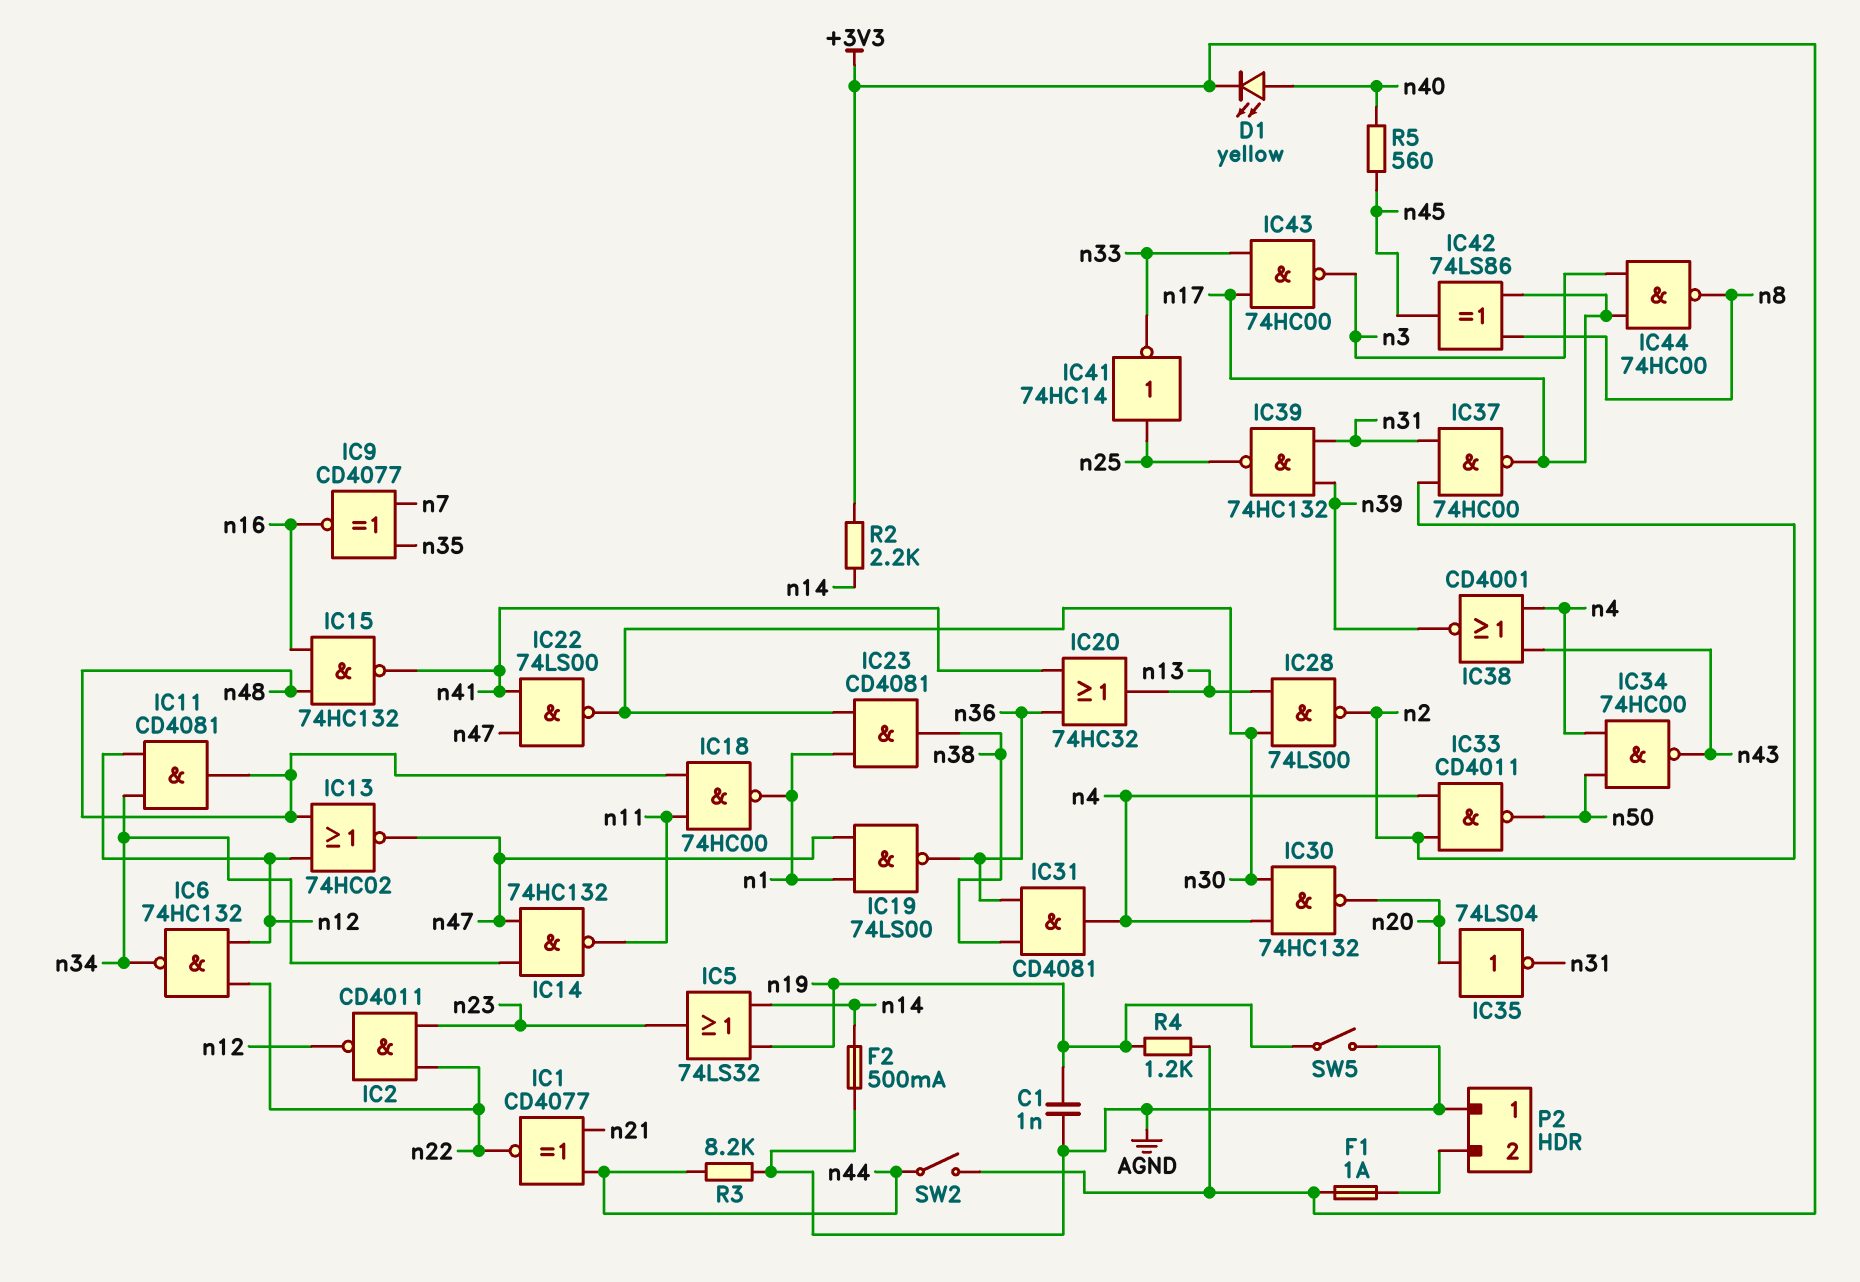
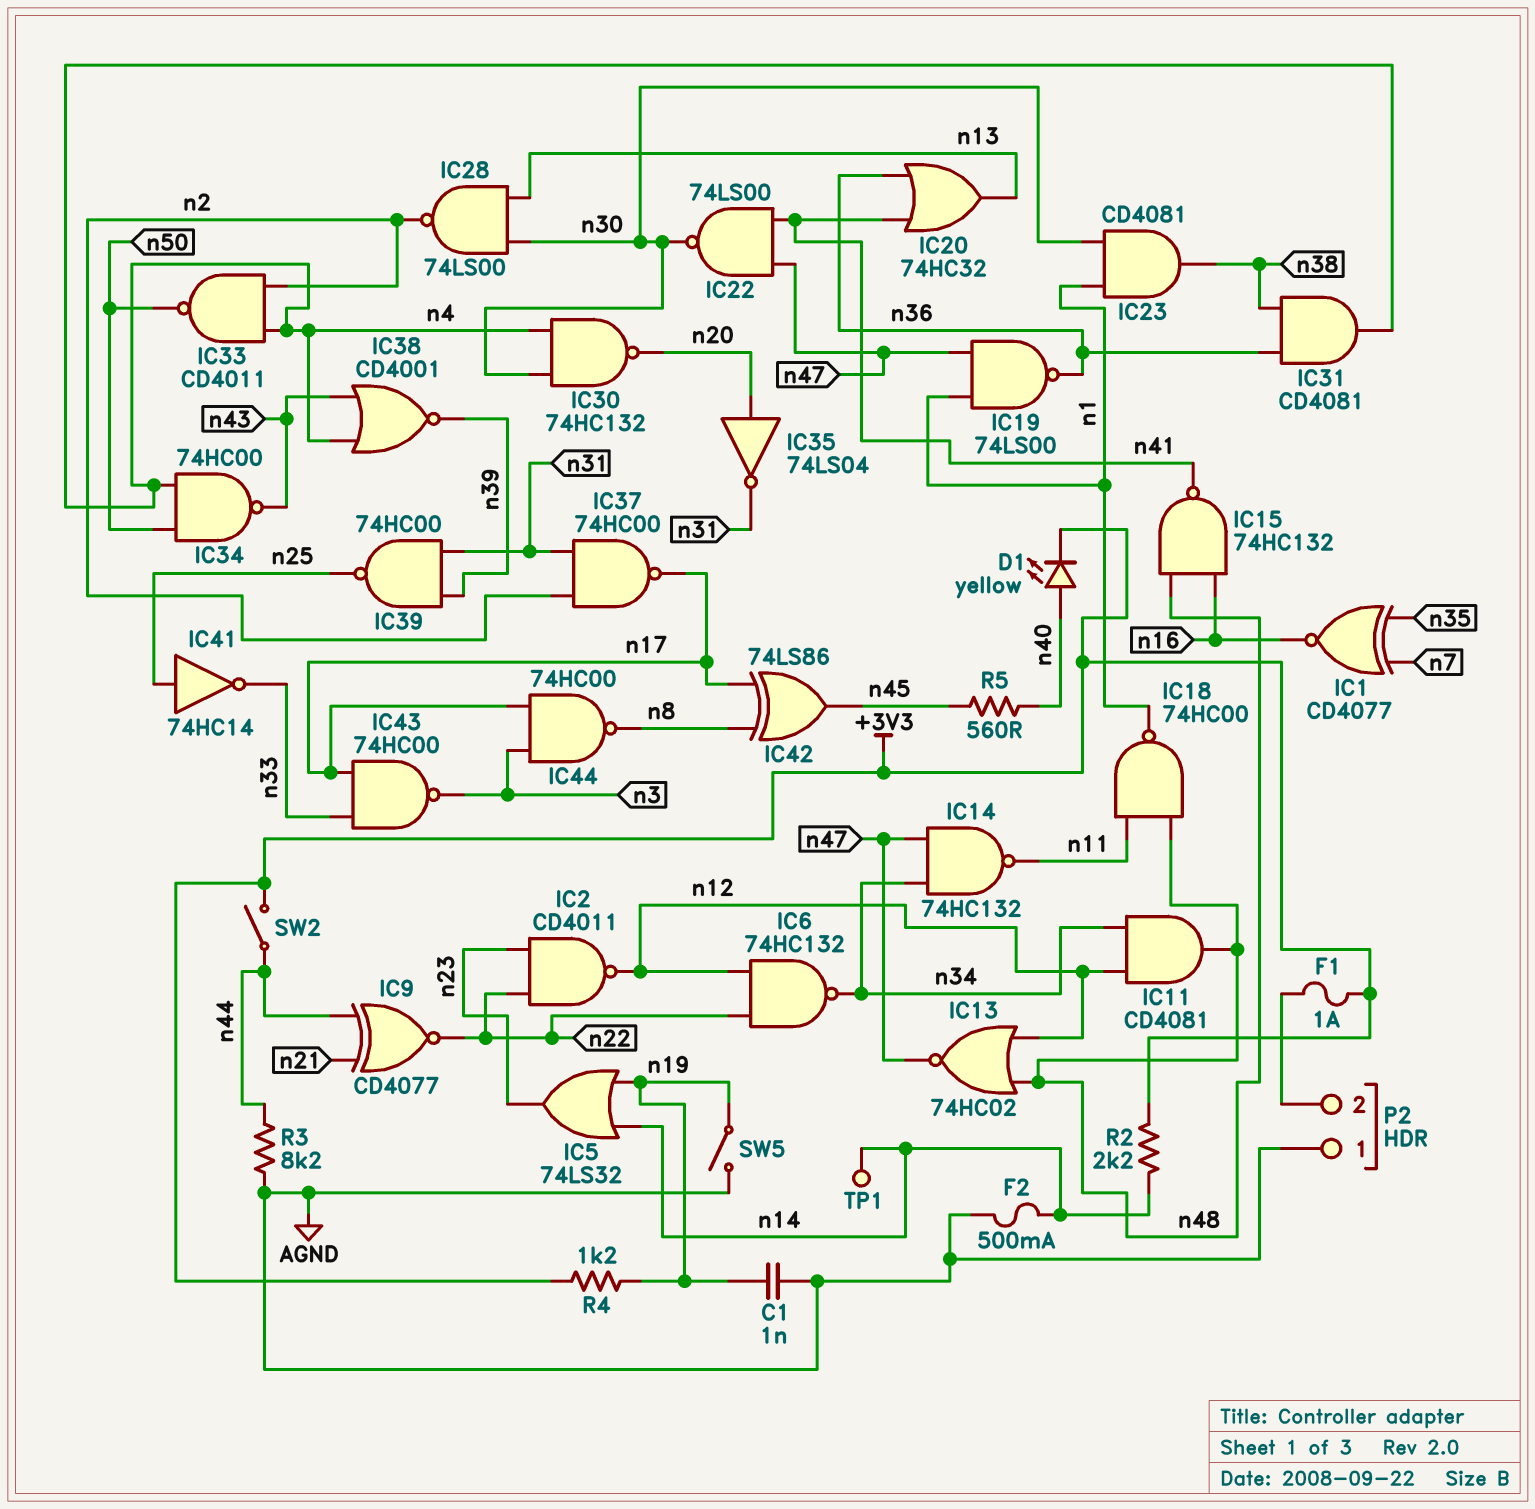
IC1: XNOR CD4077 (in n21, in n44, out n22) -> XNOR CD4077 (in n7, in n35, out n16)
IC9: XNOR CD4077 (in n7, in n35, out n16) -> XNOR CD4077 (in n21, in n44, out n22)
IC39: NAND 74HC132 (in n31, in n39, out n25) -> NAND 74HC00 (in n31, in n39, out n25)
TP1: none -> test point (n14)

